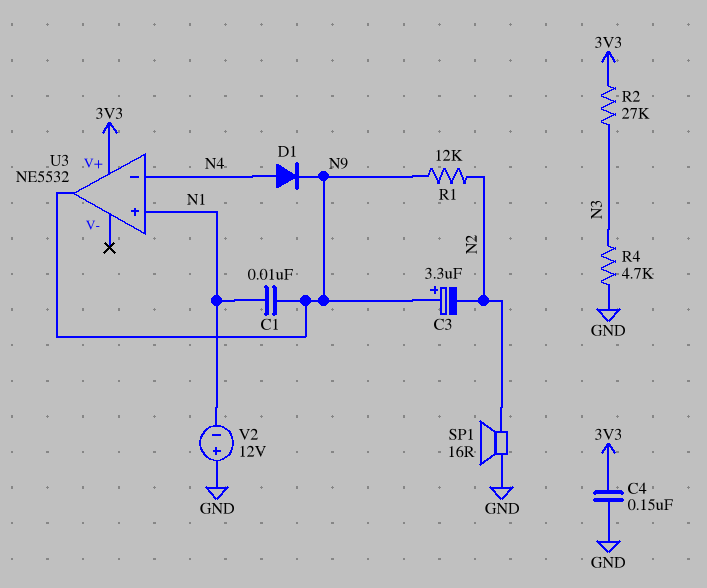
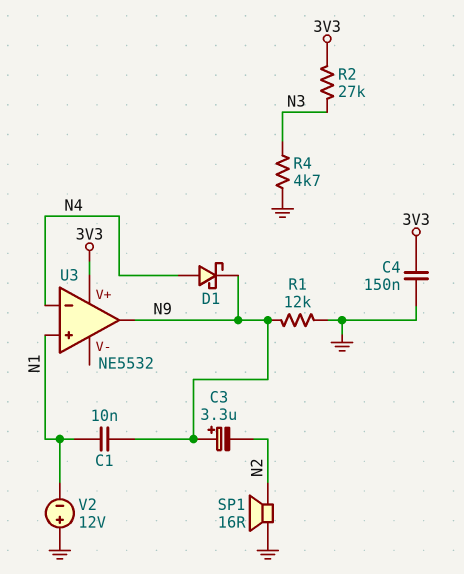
D1: diode (A N4, K N9) -> schottky (A N4, K N9)
R1: 12k (N2, N9) -> 12k (GND, N9)

